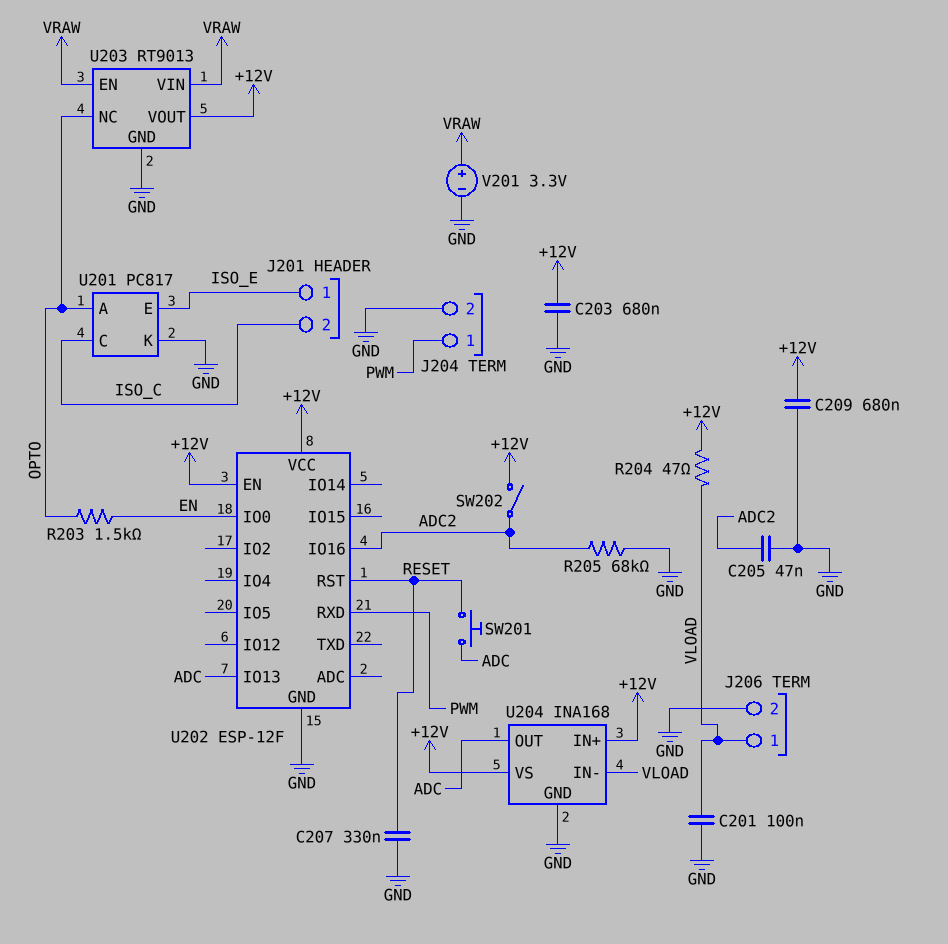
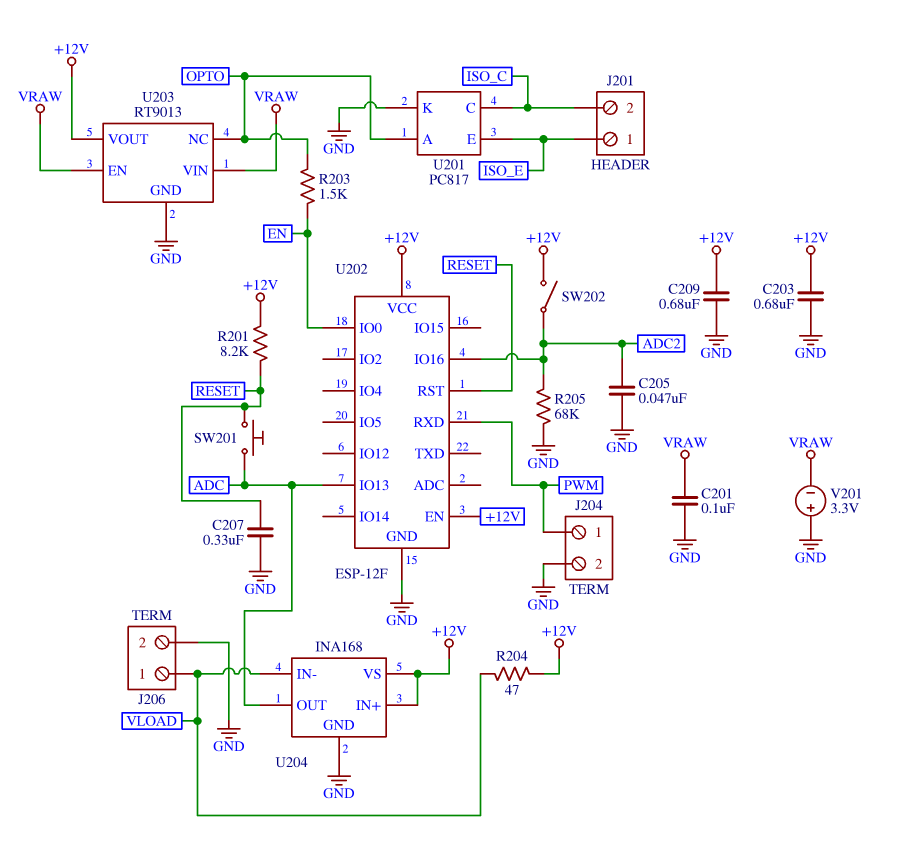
C201: 100nF (GND, VLOAD) -> 100nF (GND, VRAW)
R201: none -> 8.2k (+12V, RESET)
V201: 3.3V (plus VRAW, minus GND) -> 3.3V (plus GND, minus VRAW)

